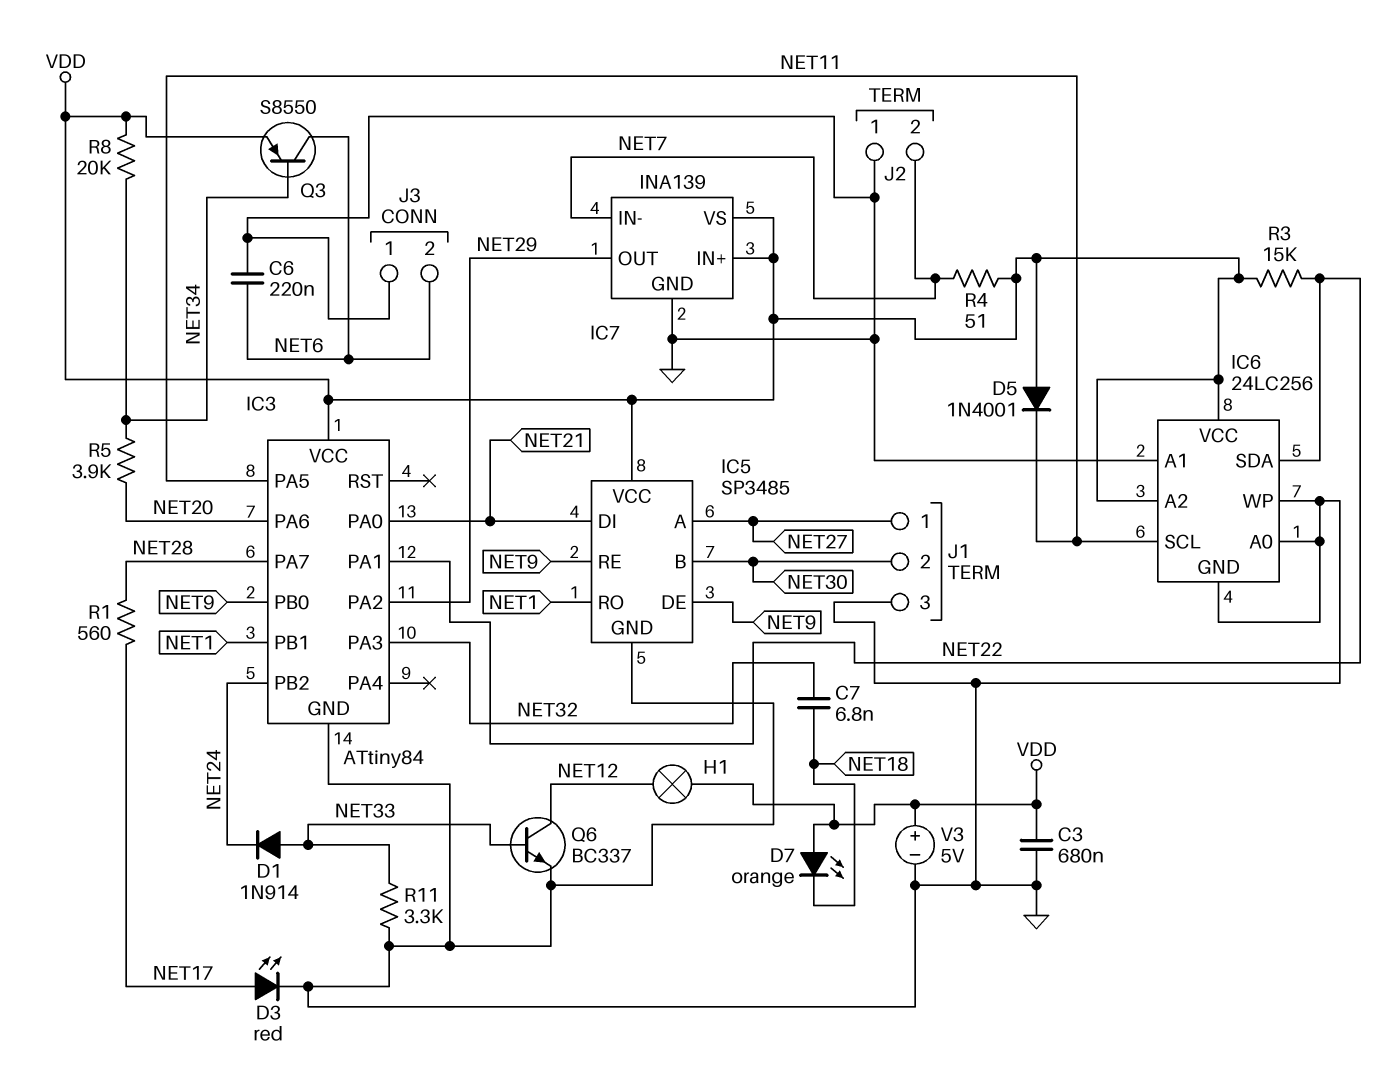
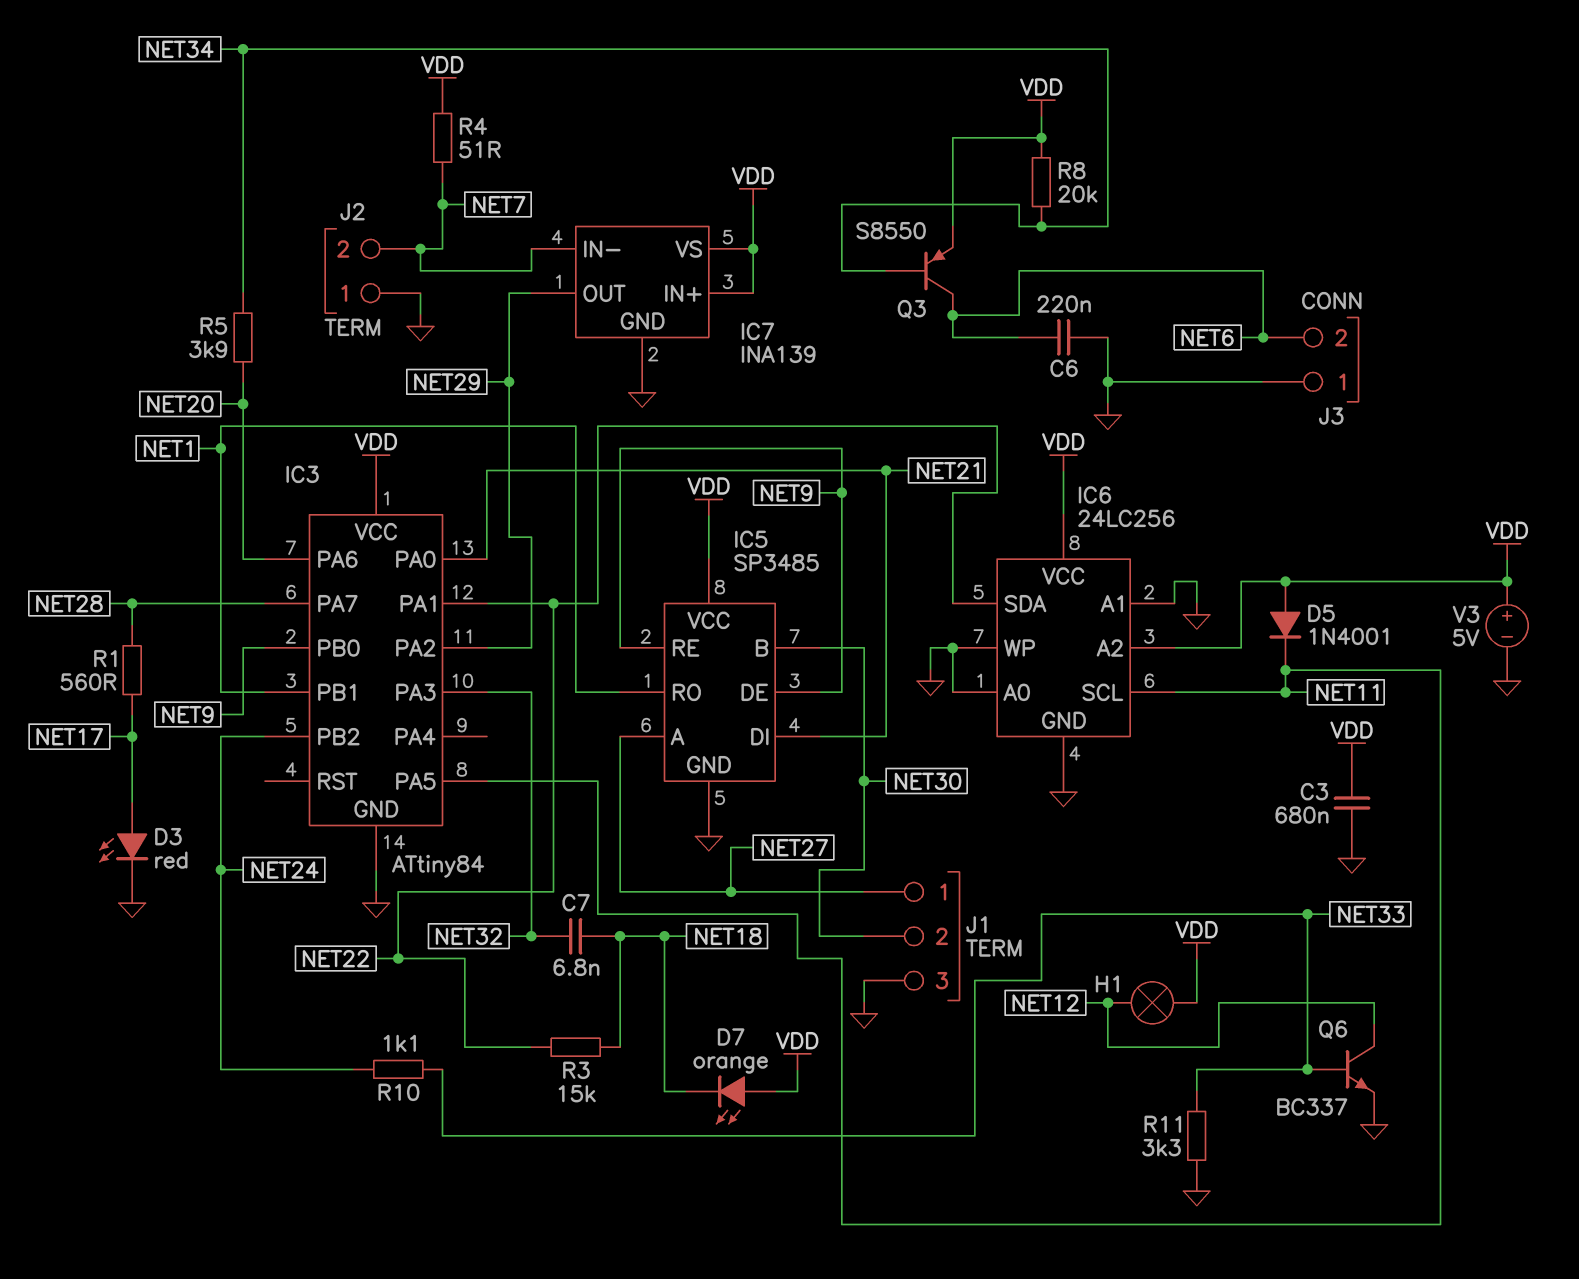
D1: diode 1N914 (A NET33, K NET24) -> none
R3: 15k (NET22, VDD) -> 15k (NET18, NET22)
R10: none -> 1.1k (NET24, NET33)

